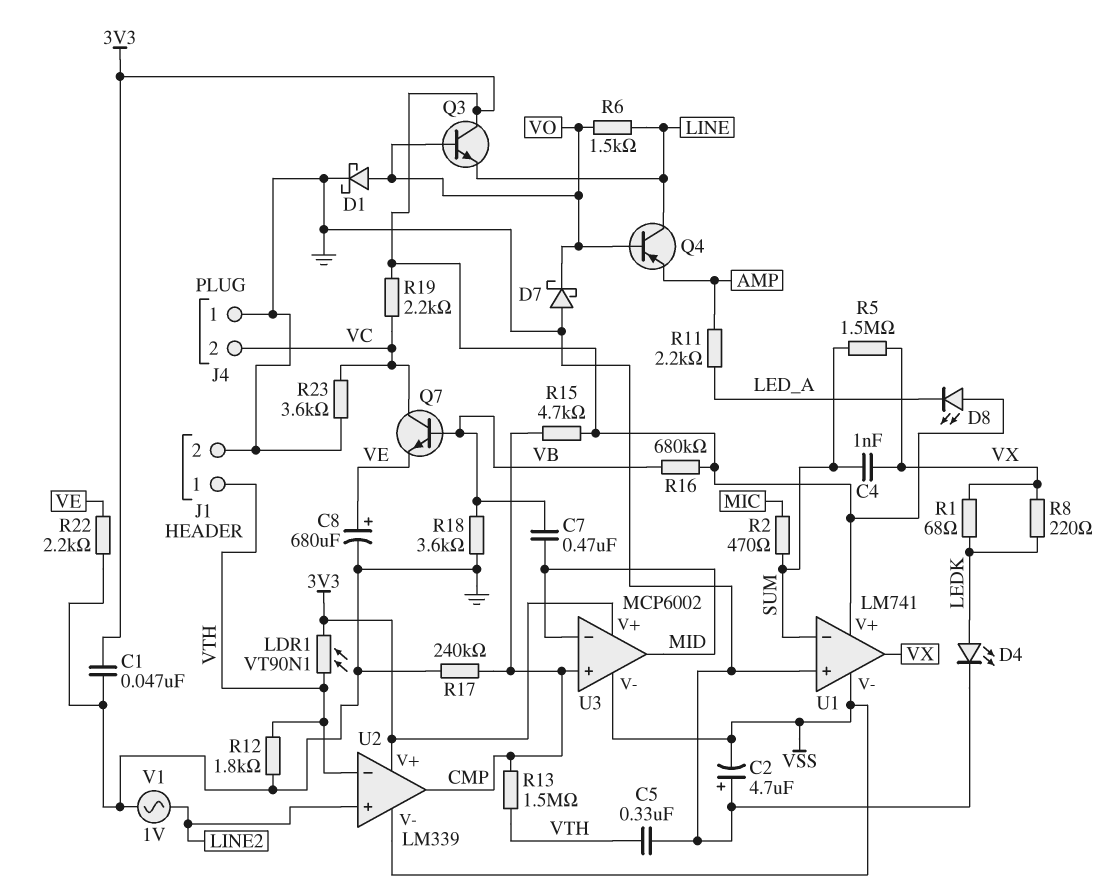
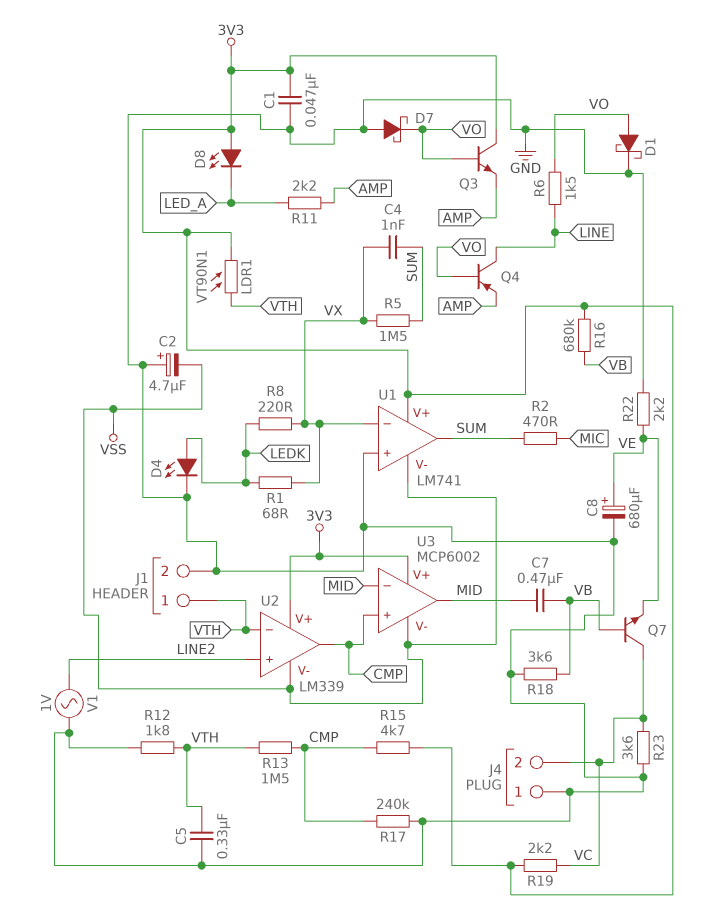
Q3: NPN (B VO, C 3V3, E LINE) -> NPN (B VO, C 3V3, E AMP)
U1 pin in-: SUM -> VX
U1 pin out: VX -> SUM

